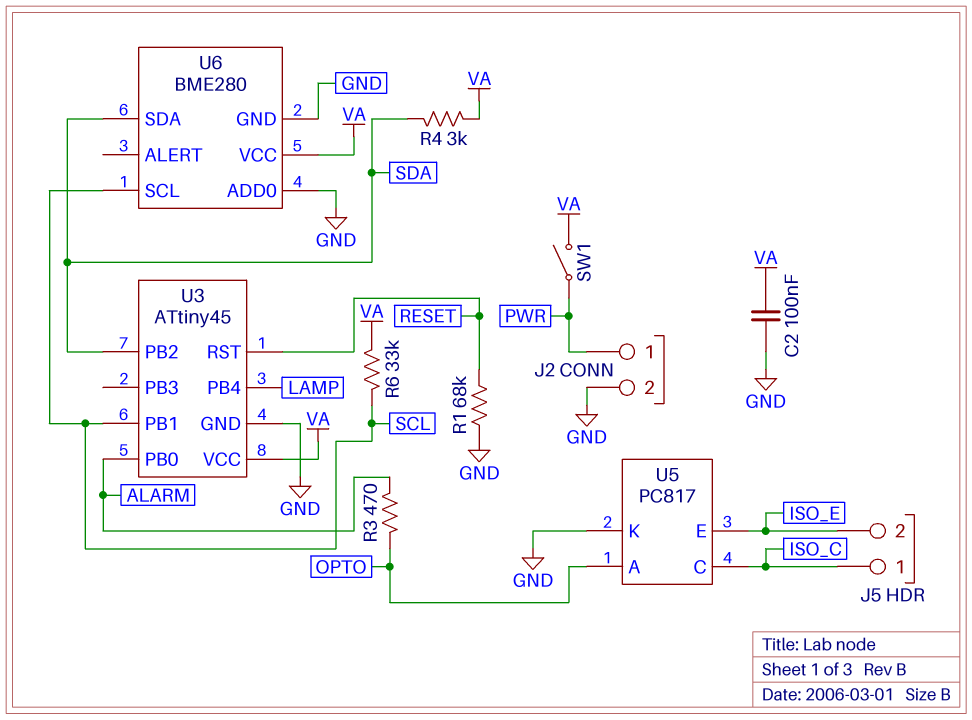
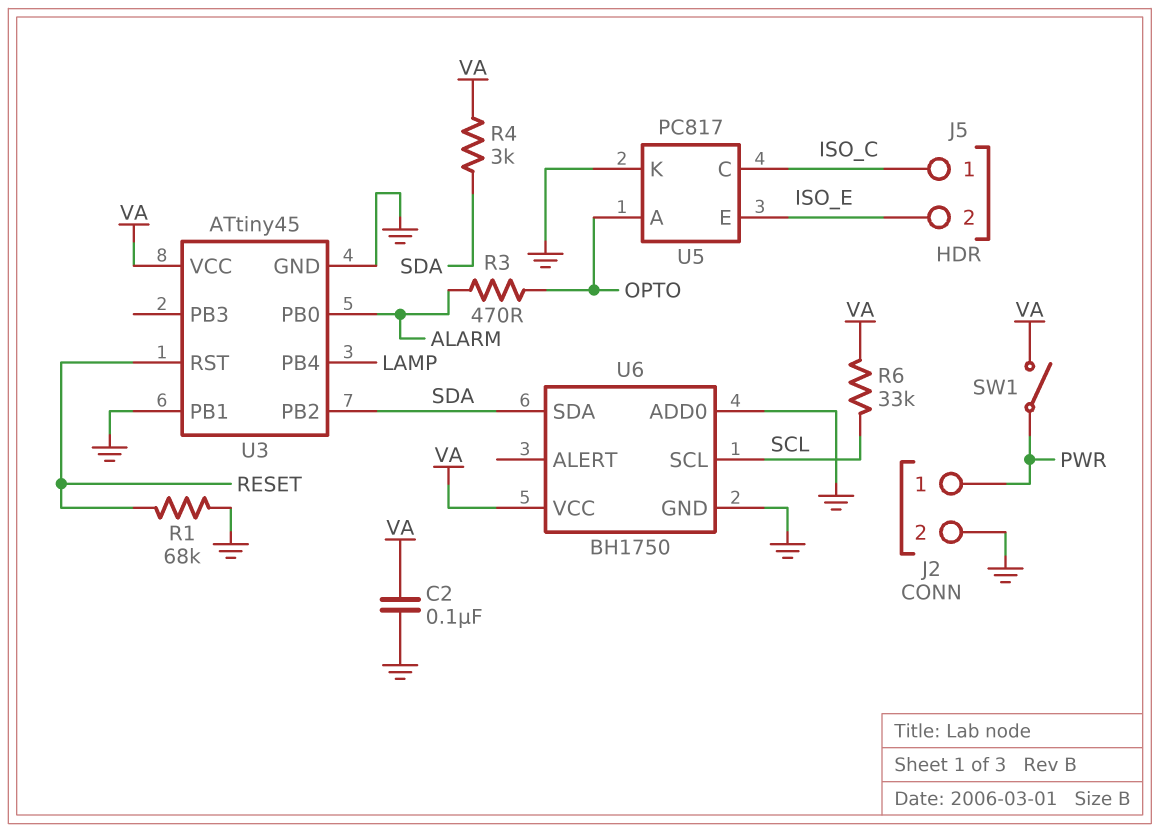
U3 pin PB1: SCL -> GND
U6: BME280 -> BH1750

